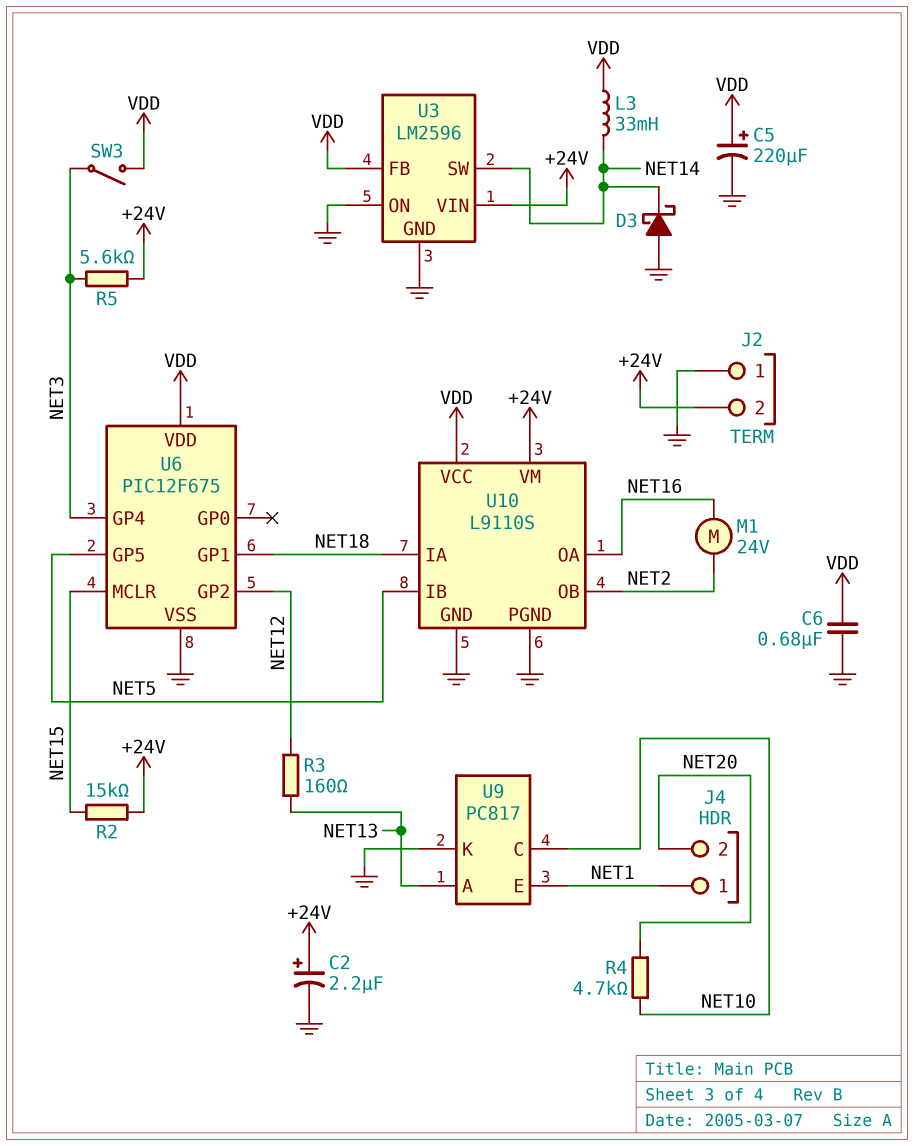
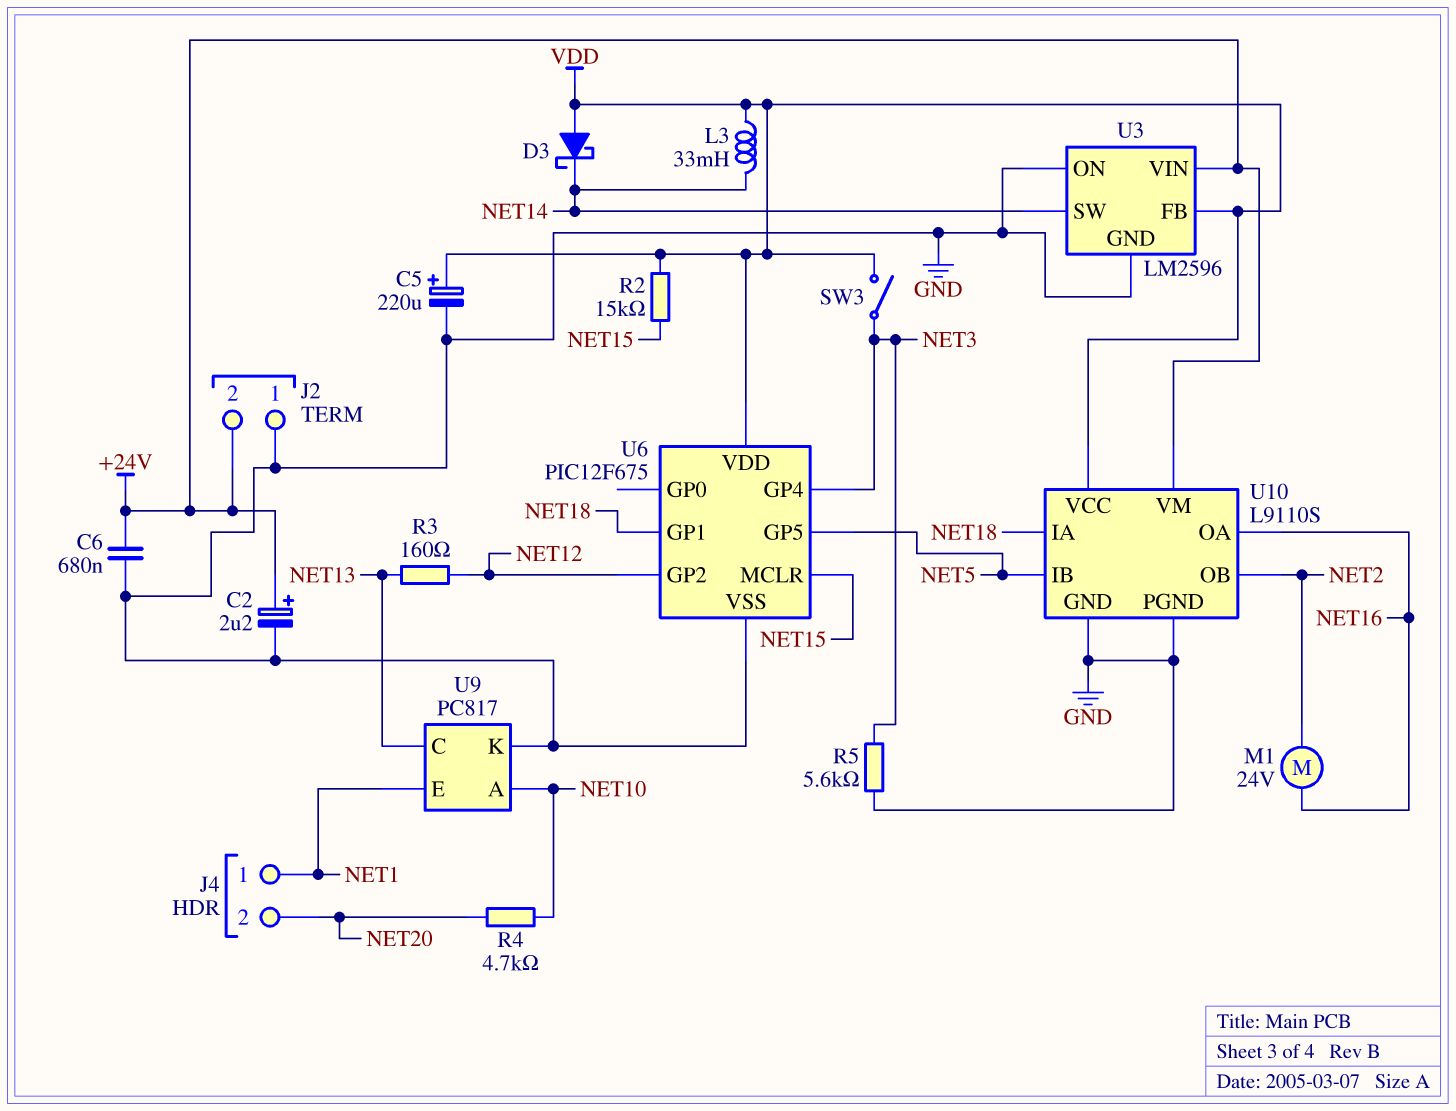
C6: 680nF (GND, VDD) -> 680nF (+24V, GND)
D3: schottky (A GND, K NET14) -> schottky (A VDD, K NET14)
R2: 15k (+24V, NET15) -> 15k (NET15, VDD)
R5: 5.6k (+24V, NET3) -> 5.6k (GND, NET3)
U9 pin A: NET13 -> NET10
U9 pin C: NET10 -> NET13

